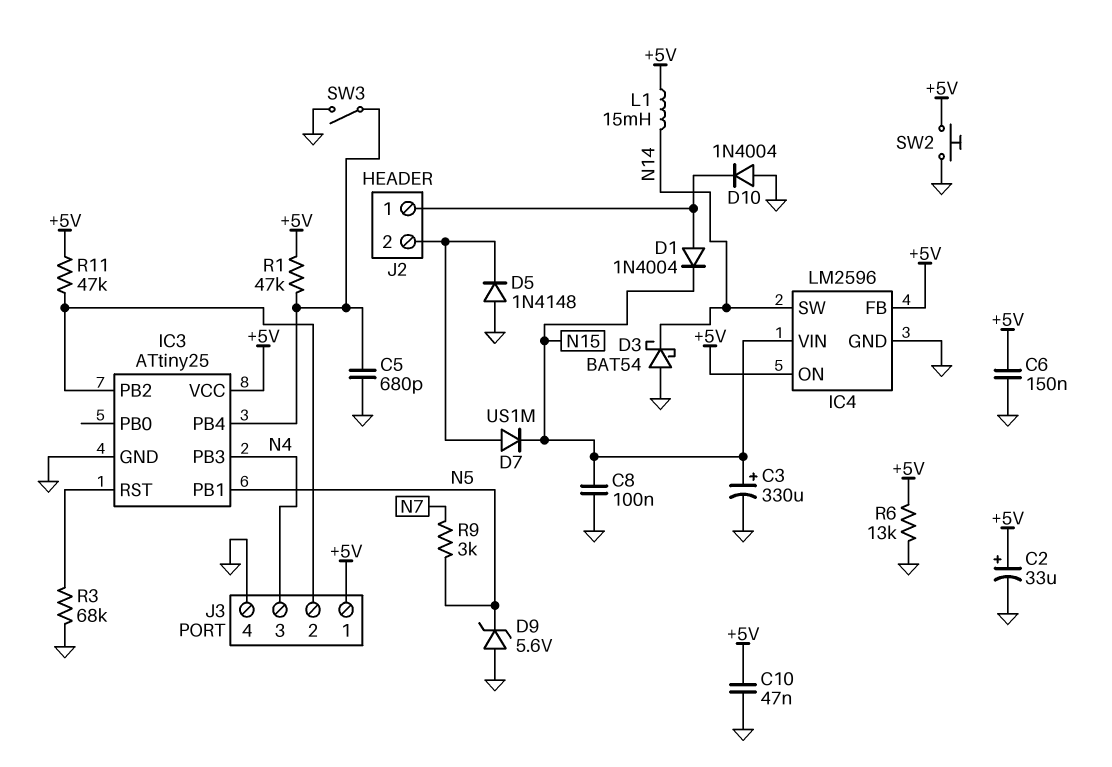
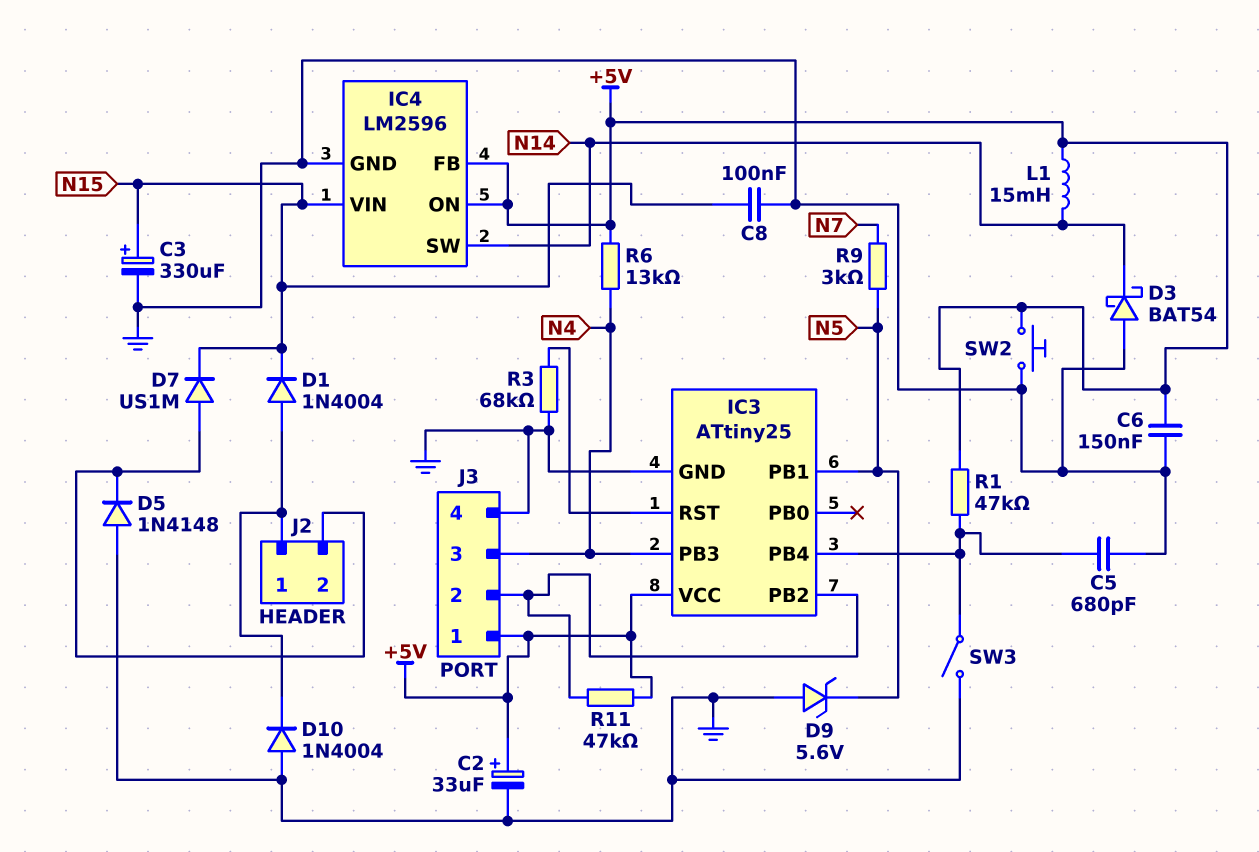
C10: 47nF (+5V, GND) -> none
R6: 13k (+5V, GND) -> 13k (+5V, N4)

